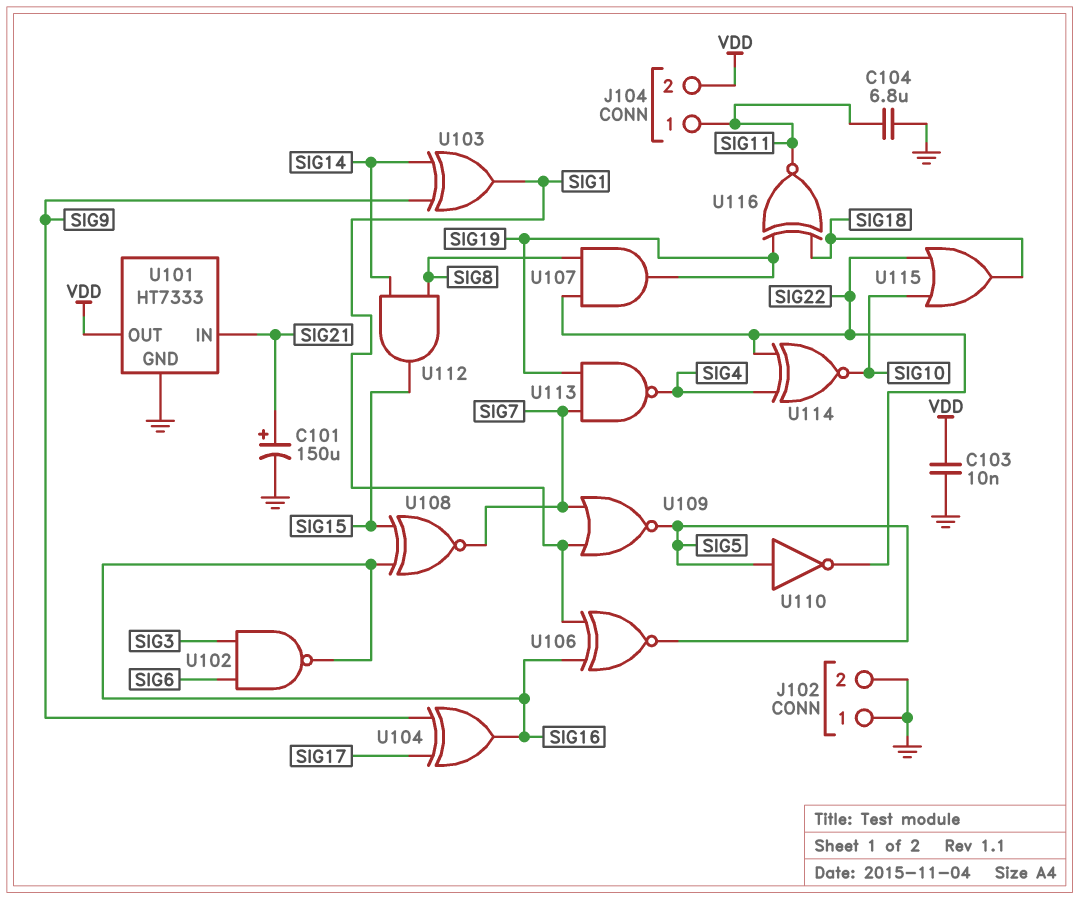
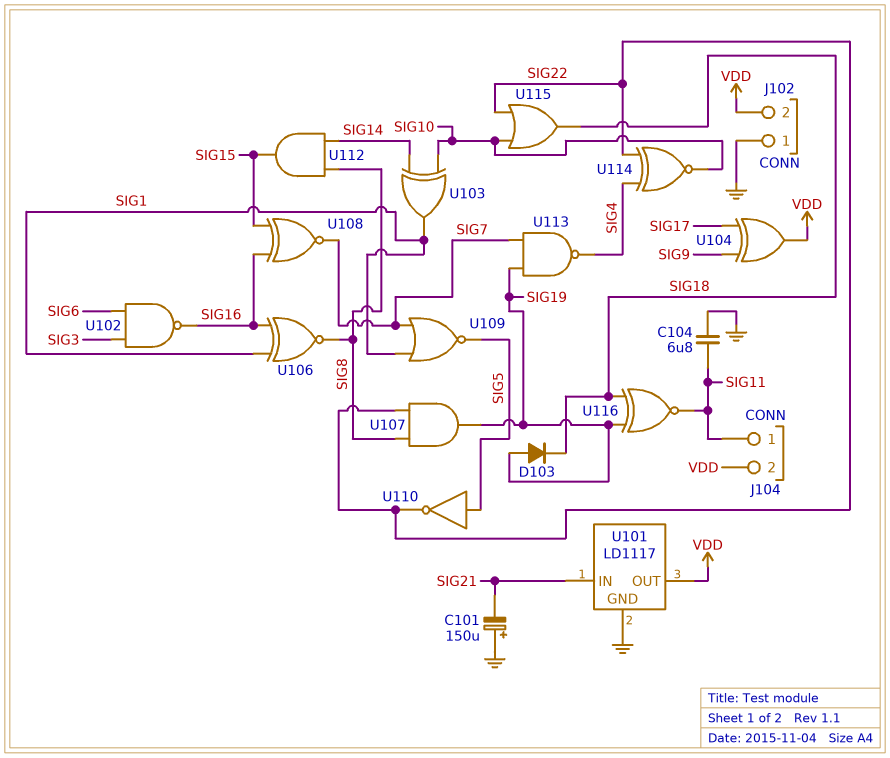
C101: 150uF (plus SIG21, minus GND) -> 150uF (plus GND, minus SIG21)
C103: 10nF (GND, VDD) -> none
D103: none -> diode (A SIG19, K SIG18)
J102 pin 2: GND -> VDD
U101: HT7333 -> LD1117
U103: XOR (in SIG9, in SIG14, out SIG1) -> XOR (in SIG10, in SIG14, out SIG1)
U104: XOR (in SIG9, in SIG17, out SIG16) -> XOR (in SIG9, in SIG17, out VDD)
U106: XNOR (in SIG1, in SIG16, out SIG5) -> XNOR (in SIG1, in SIG16, out SIG8)

